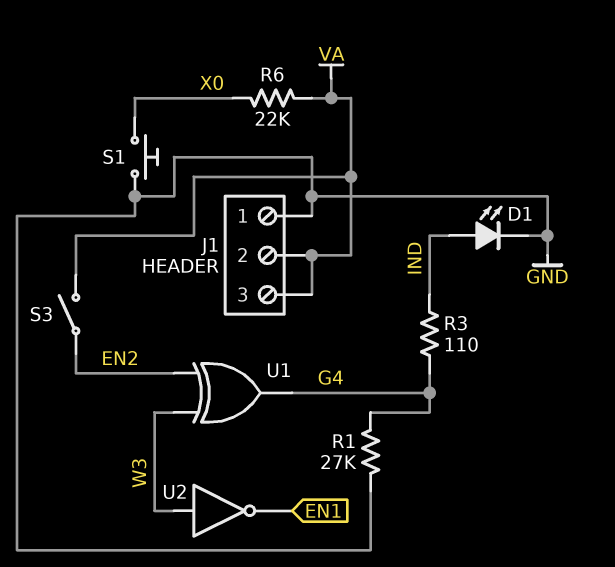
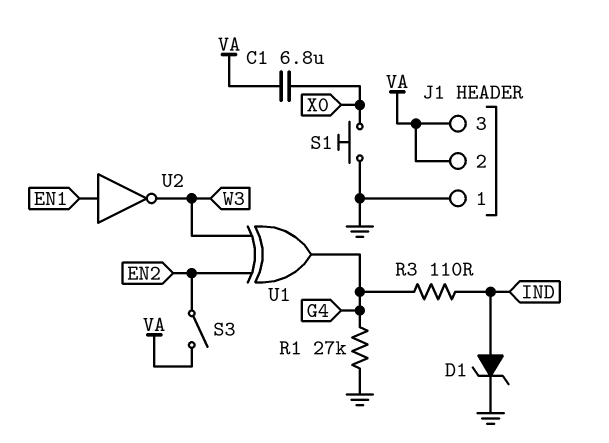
C1: none -> 6.8uF (VA, X0)
D1: LED (A IND, K GND) -> zener (A IND, K GND)
R6: 22k (VA, X0) -> none
U2: NOT (in W3, out EN1) -> NOT (in EN1, out W3)

